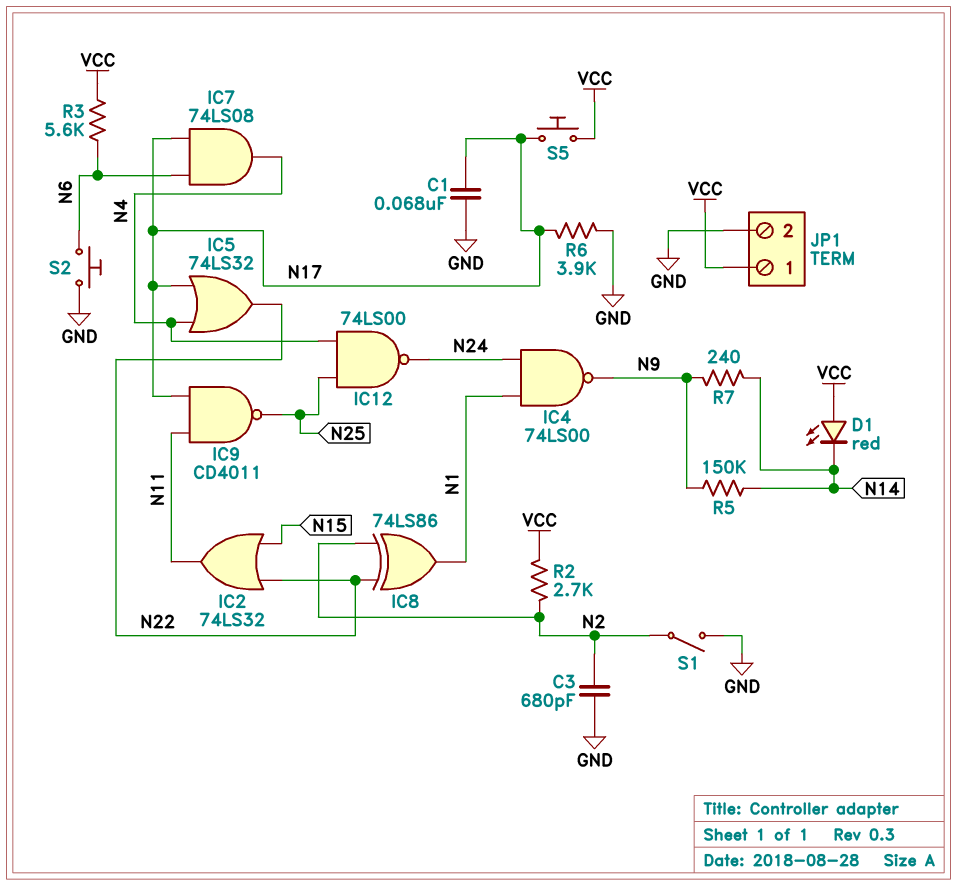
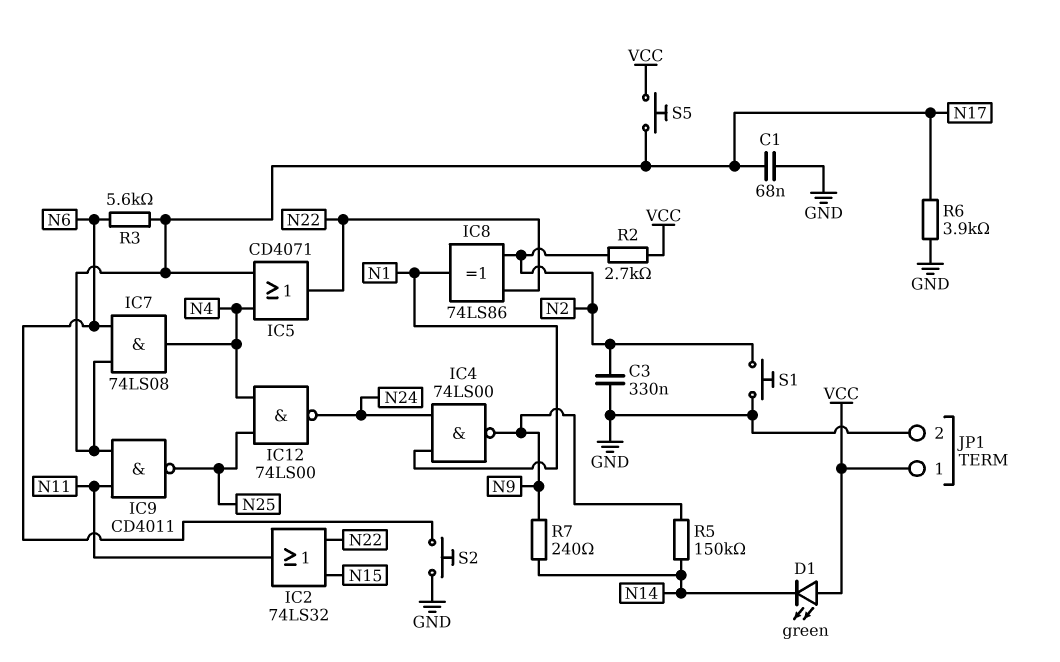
C3: 680pF (GND, N2) -> 330nF (GND, N2)
D1: LED red (A VCC, K N14) -> LED green (A VCC, K N14)
IC5: OR 74LS32 (in N4, in N17, out N22) -> OR CD4071 (in N4, in N17, out N22)
R3: 5.6k (N6, VCC) -> 5.6k (N6, N17)
S1: switch (GND, N2) -> button (GND, N2)

